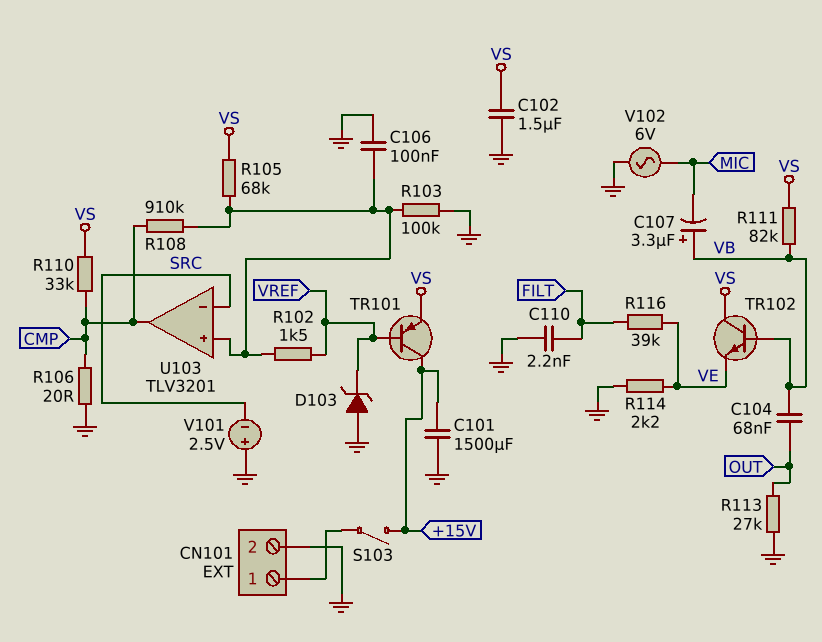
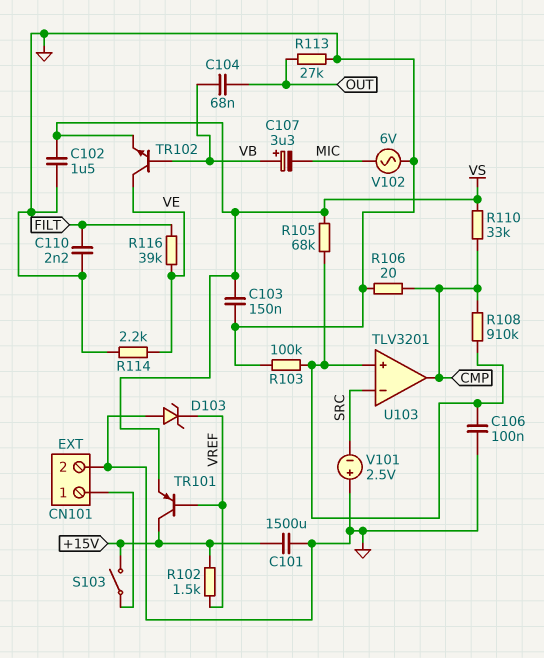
C103: none -> 150nF (GND, VS)
R102: 1.5k (U103/in+, VREF) -> 1.5k (+15V, VREF)
R111: 82k (VB, VS) -> none
TR102: NPN (B VB, C VS, E VE) -> NPN (B VB, C VE, E VS)

